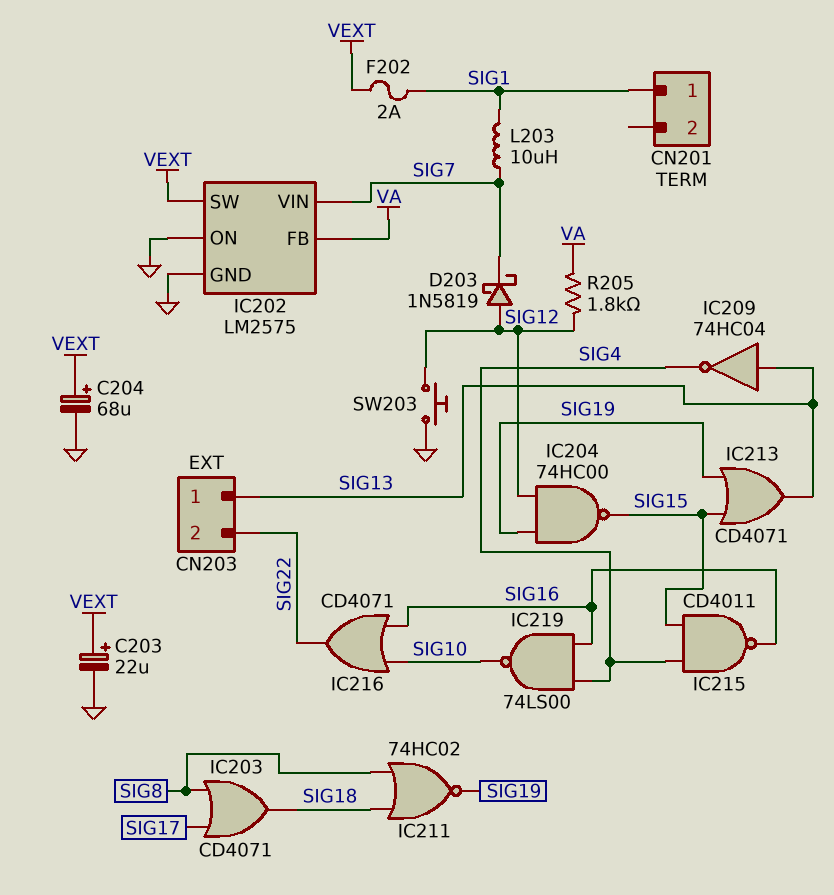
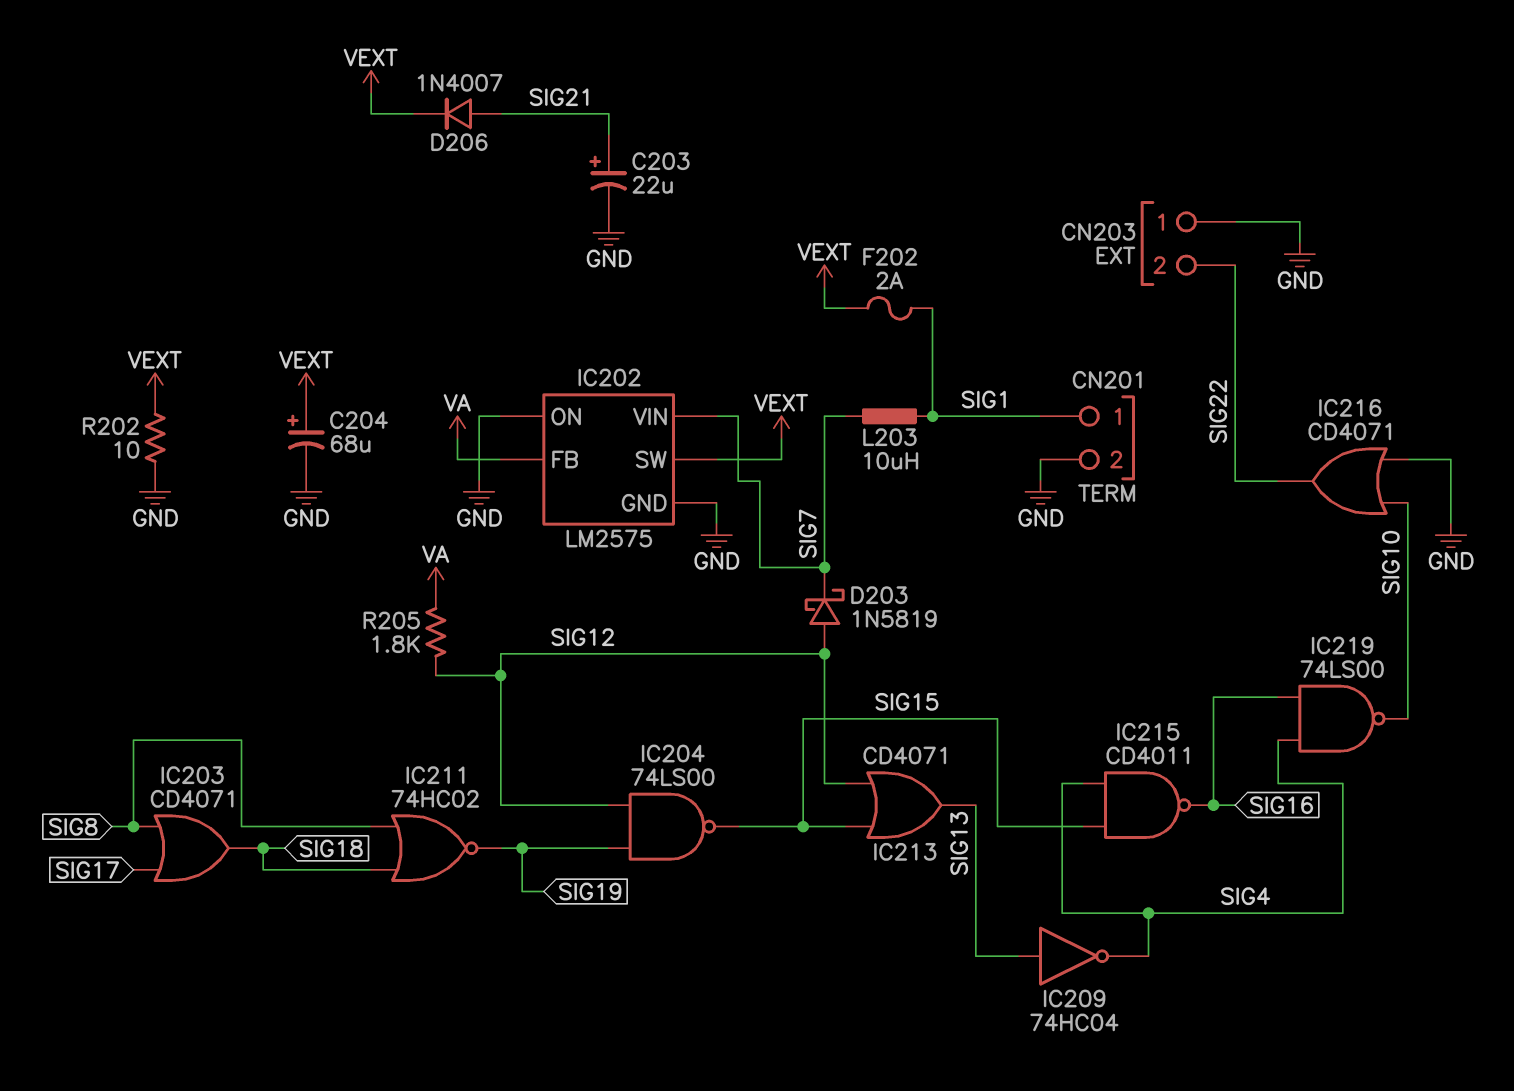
C203: 22uF (plus VEXT, minus GND) -> 22uF (plus SIG21, minus GND)
CN201 pin 2: none -> GND
CN203 pin 1: SIG13 -> GND
D206: none -> diode 1N4007 (A SIG21, K VEXT)
IC204: NAND 74HC00 (in SIG12, in SIG19, out SIG15) -> NAND 74LS00 (in SIG12, in SIG19, out SIG15)
IC213: OR CD4071 (in SIG15, in SIG19, out SIG13) -> OR CD4071 (in SIG12, in SIG15, out SIG13)
IC216: OR CD4071 (in SIG10, in SIG16, out SIG22) -> OR CD4071 (in GND, in SIG10, out SIG22)
R202: none -> 10 (GND, VEXT)
SW203: button (GND, SIG12) -> none

